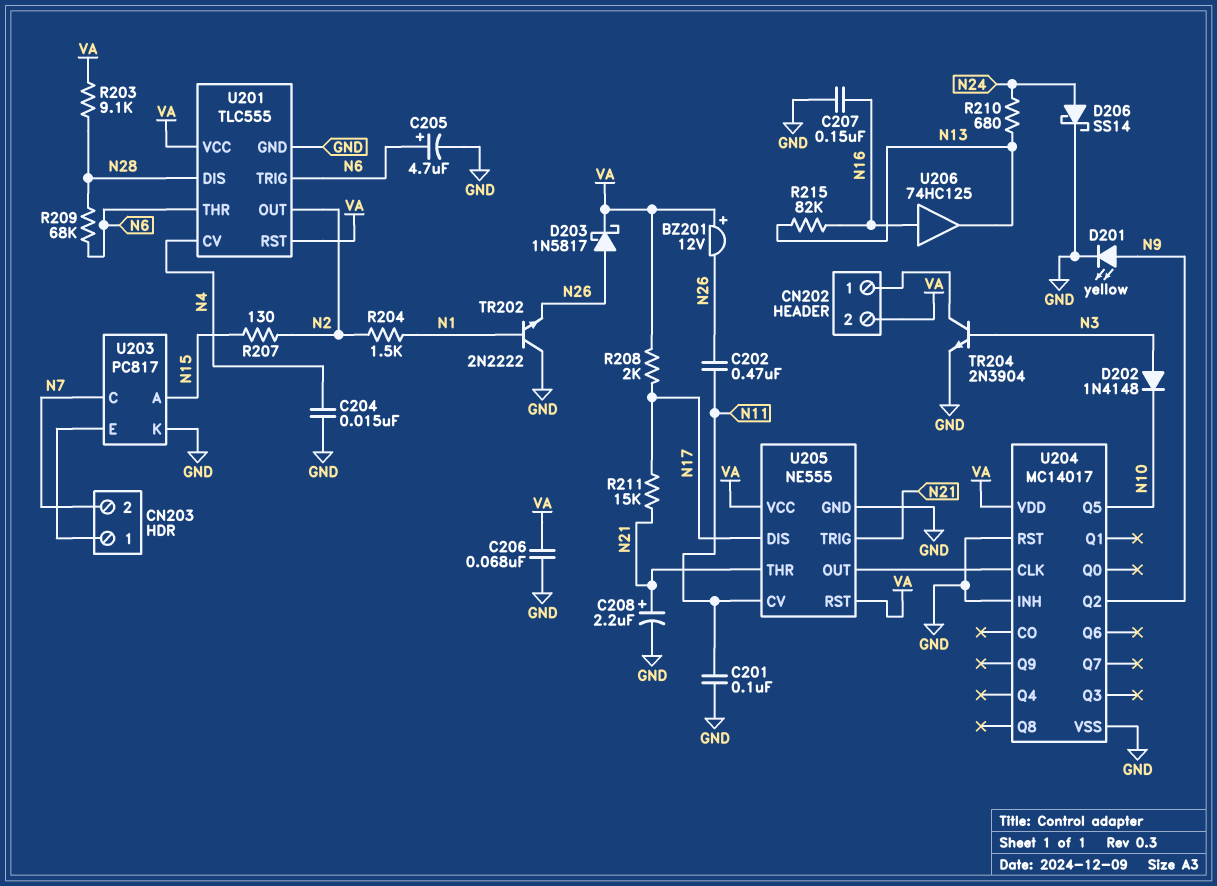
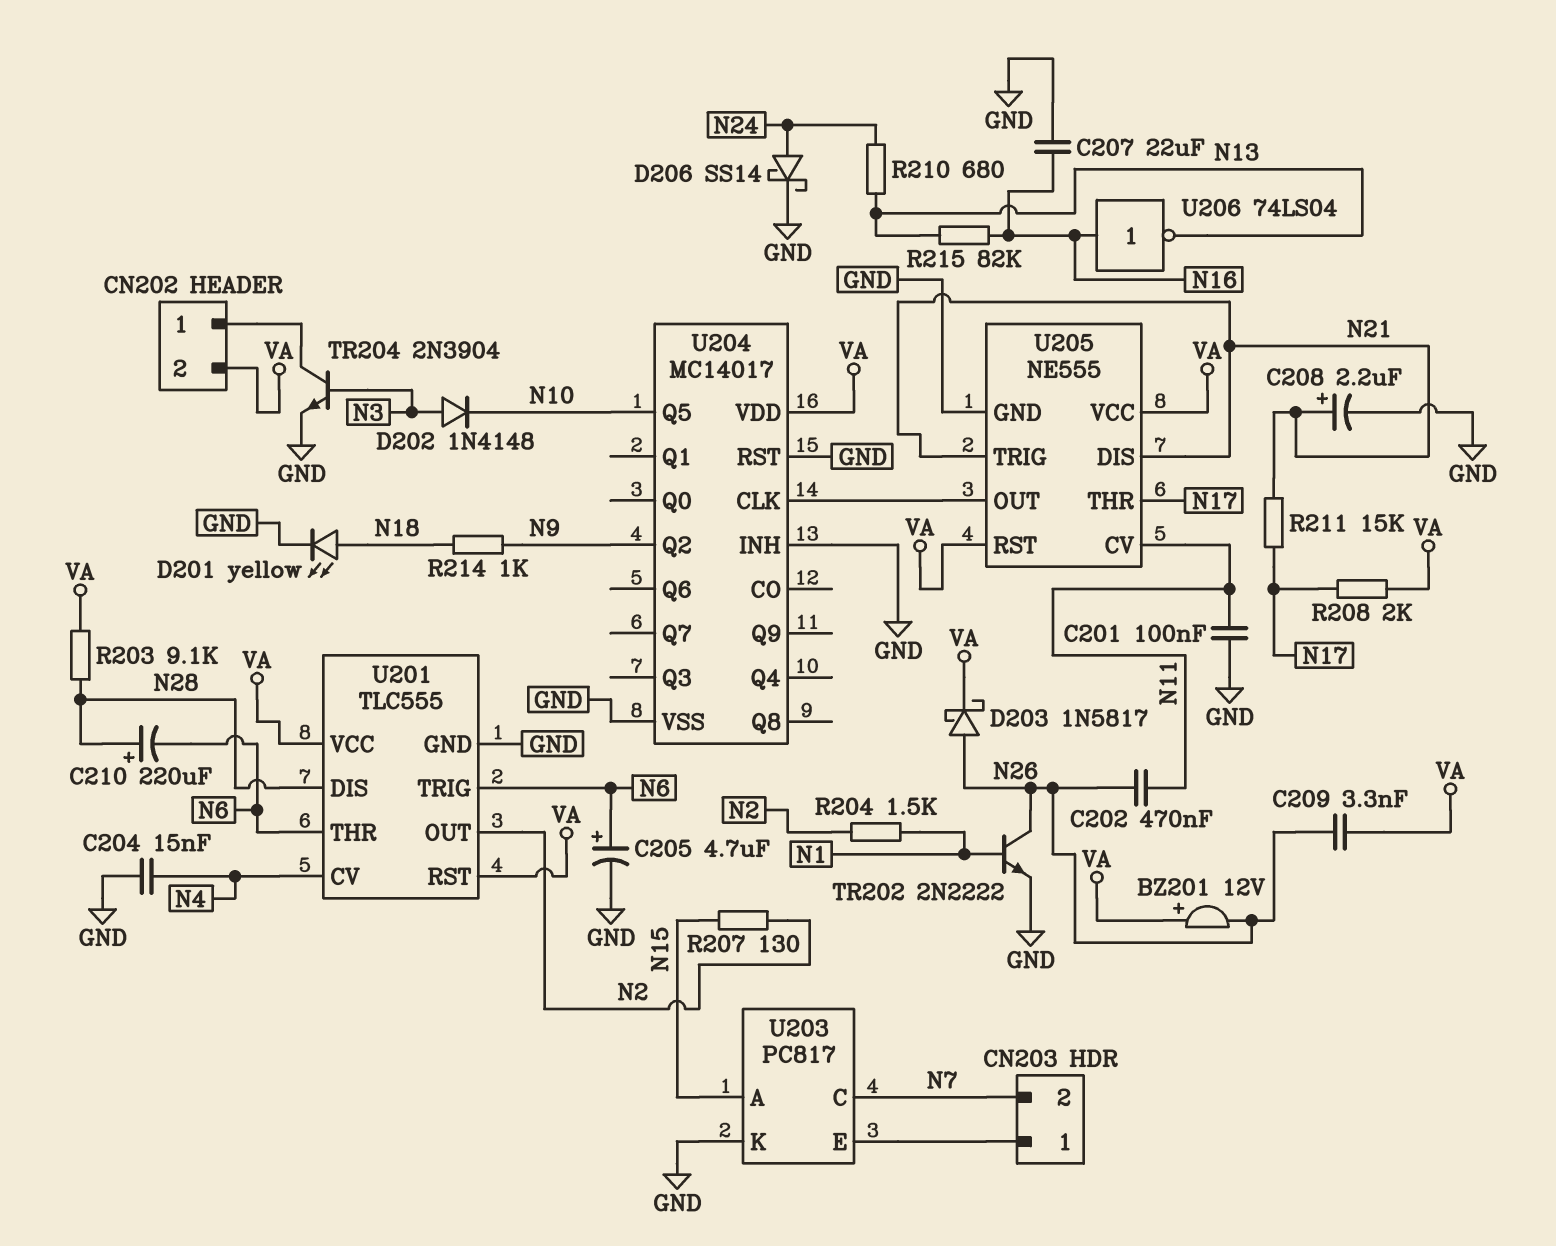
C206: 68nF (GND, VA) -> none
C207: 150nF (GND, N16) -> 22uF (GND, N16)
C209: none -> 3.3nF (N26, VA)
C210: none -> 220uF (plus N28, minus N6)
D201: LED yellow (A N9, K GND) -> LED yellow (A N18, K GND)
R209: 68k (N6, N28) -> none
R214: none -> 1k (N9, N18)
TR202: NPN 2N2222 (B N1, C GND, E N26) -> NPN 2N2222 (B N1, C N26, E GND)
U205 pin DIS: N17 -> N21
U205 pin THR: N21 -> N17
U206: buffer 74HC125 (in N16, out N13) -> NOT 74LS04 (in N16, out N13)

